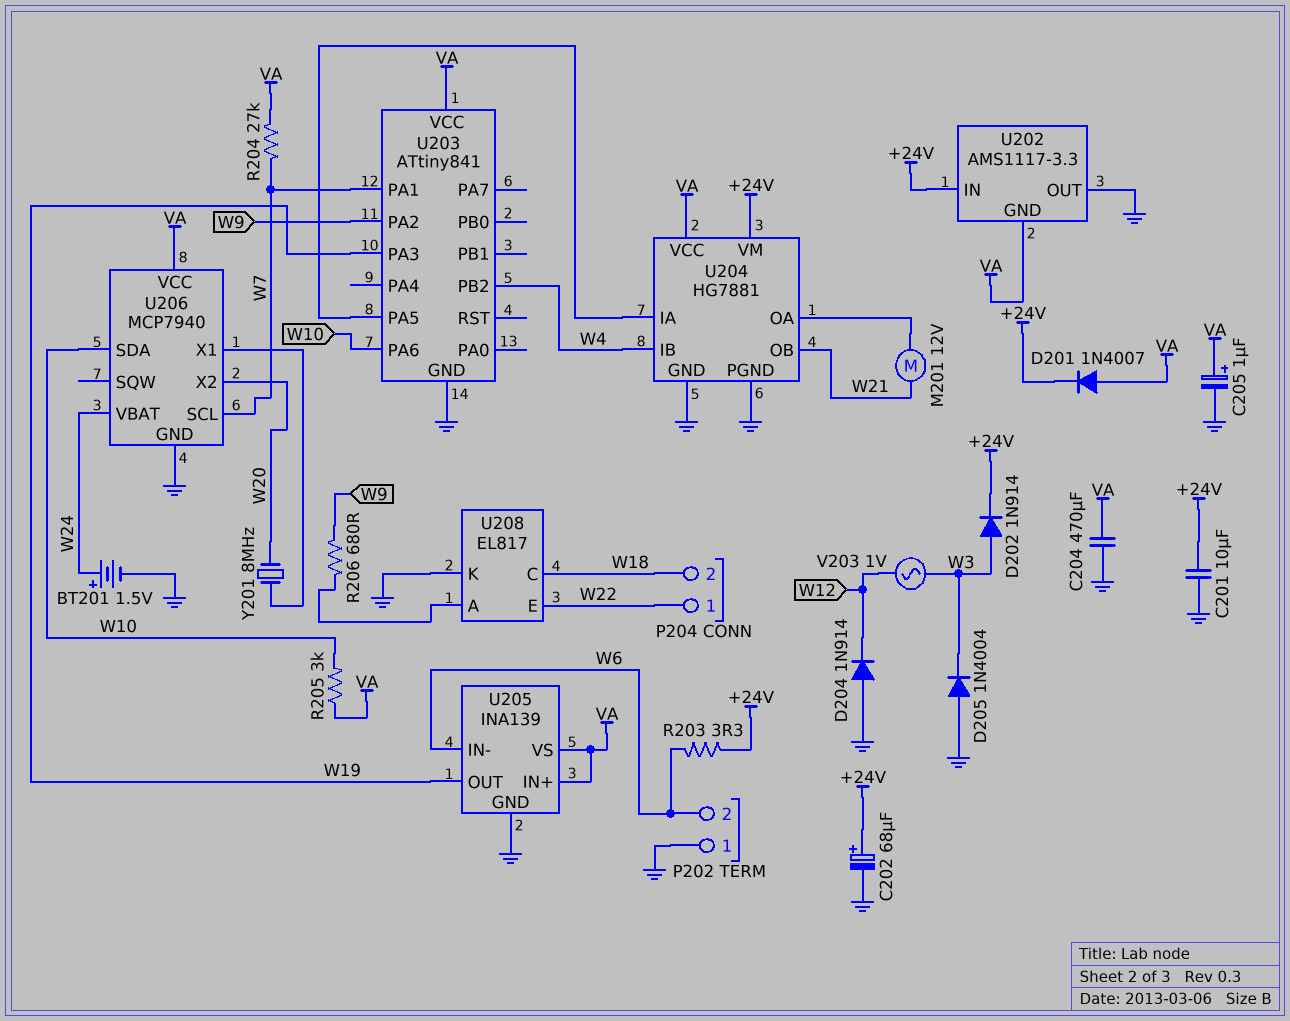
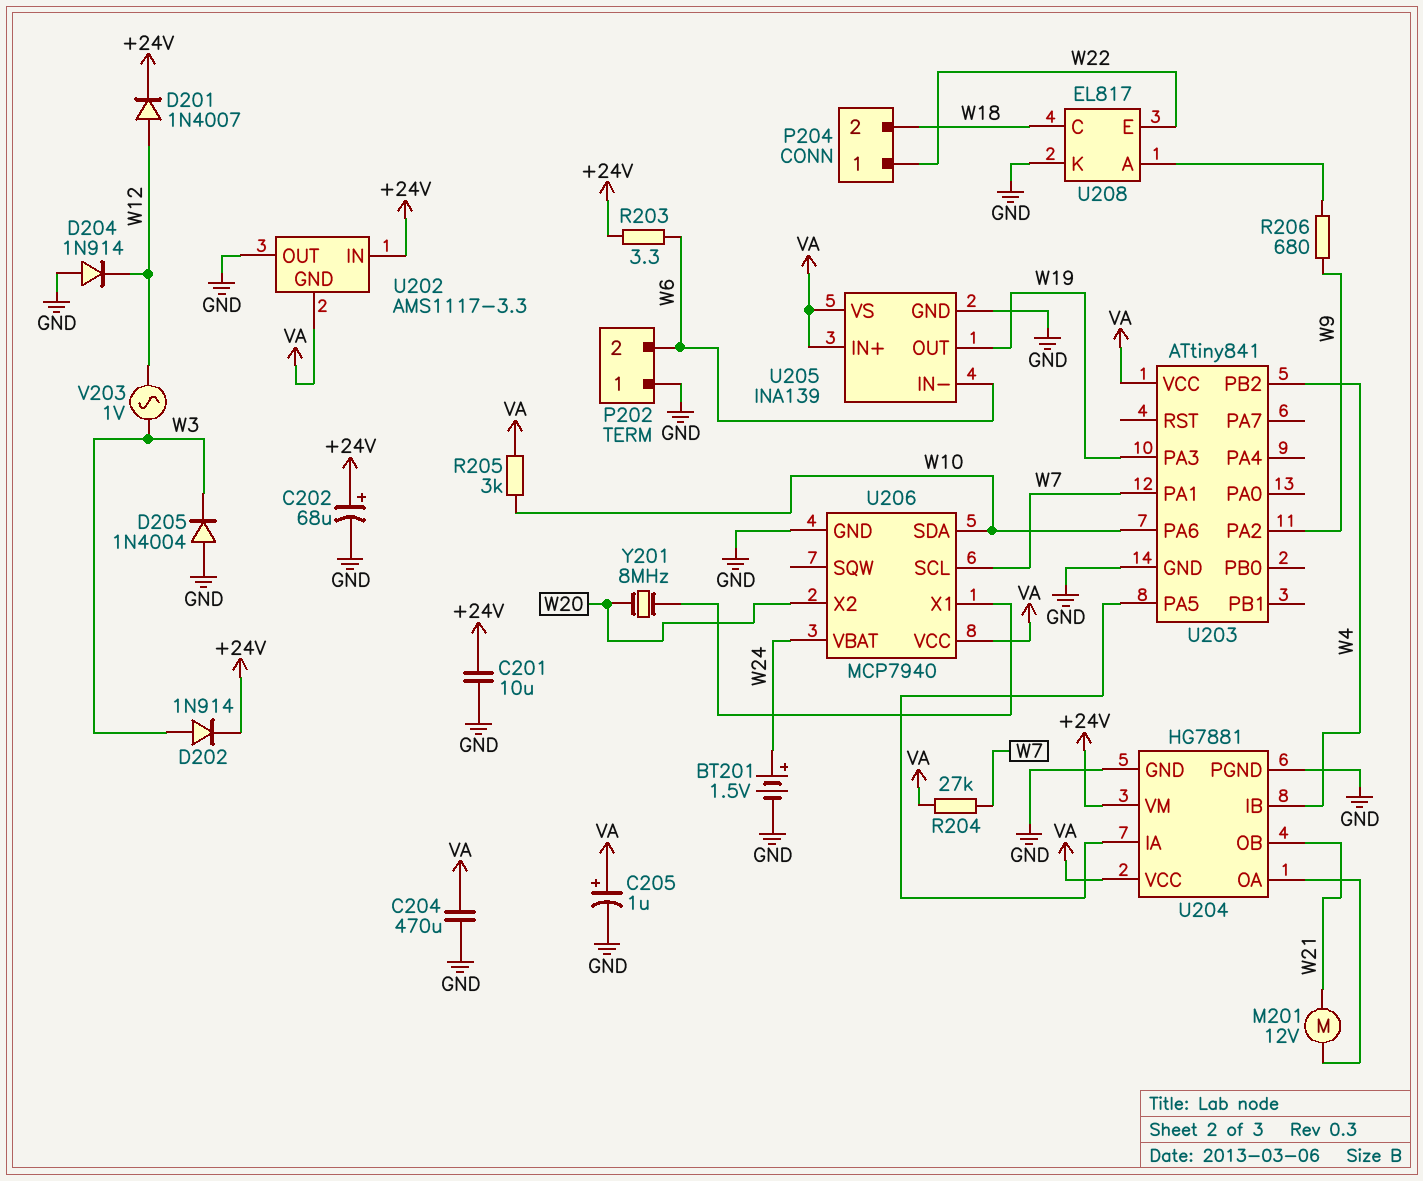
D201: diode 1N4007 (A VA, K +24V) -> diode 1N4007 (A W12, K +24V)

